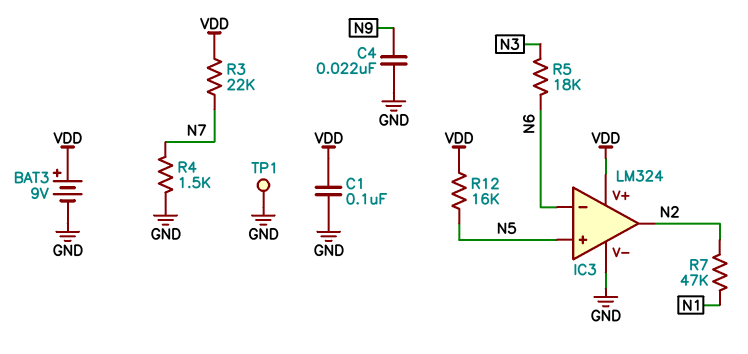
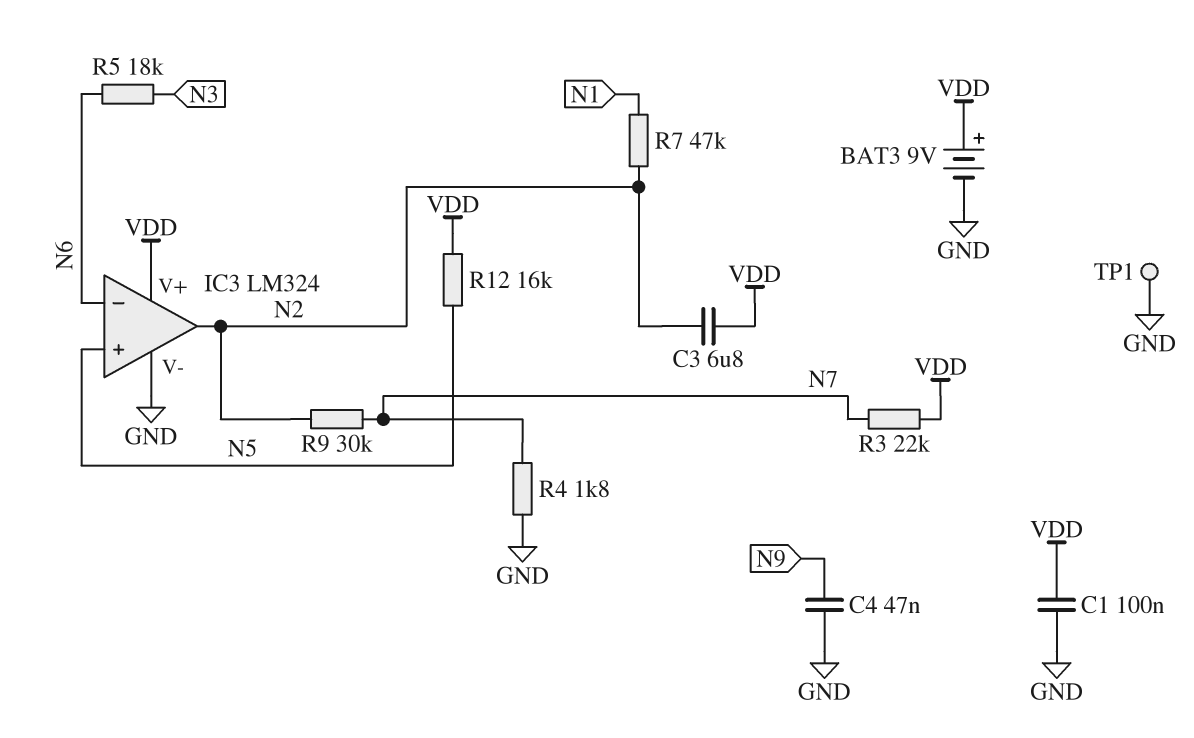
C3: none -> 6.8uF (N2, VDD)
C4: 22nF (GND, N9) -> 47nF (GND, N9)
R4: 1.5k (GND, N7) -> 1.8k (GND, N7)
R9: none -> 30k (N2, N7)

